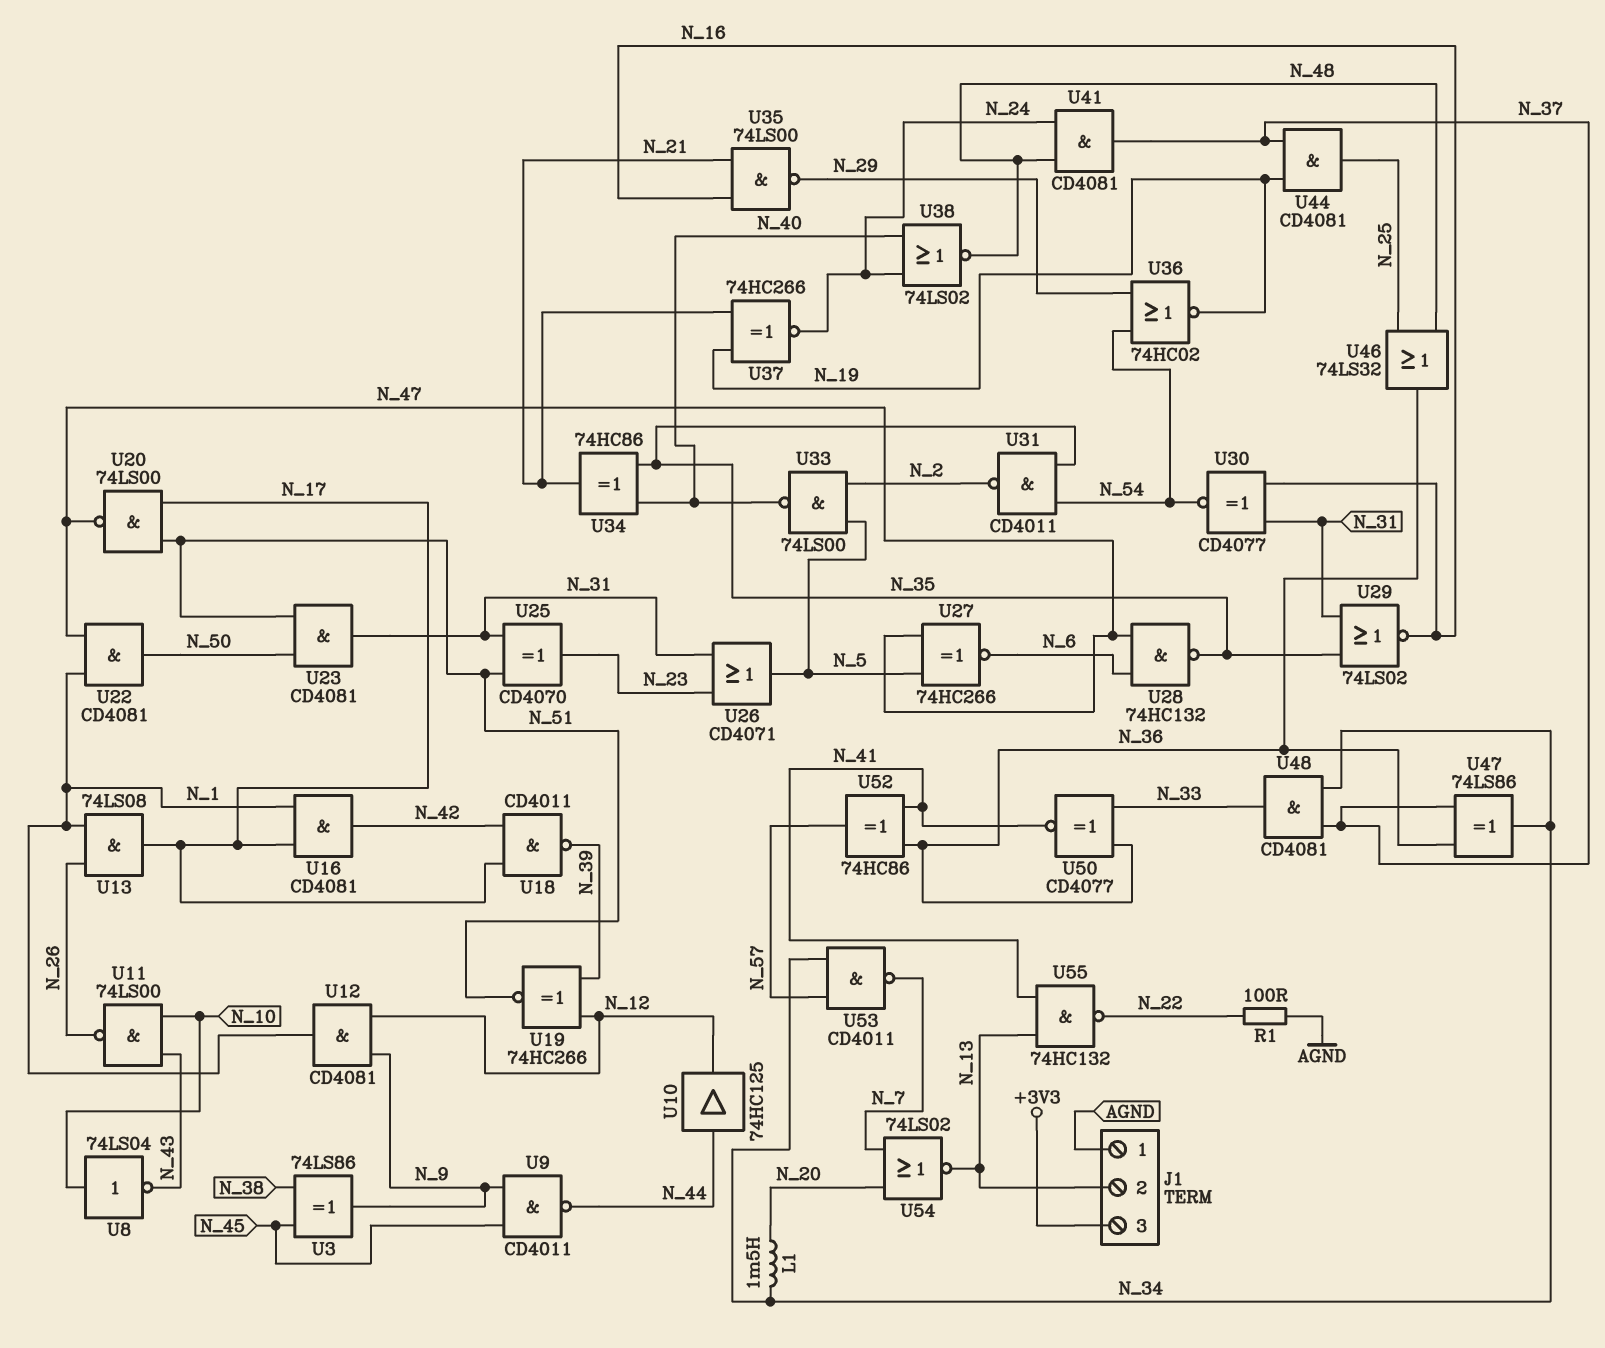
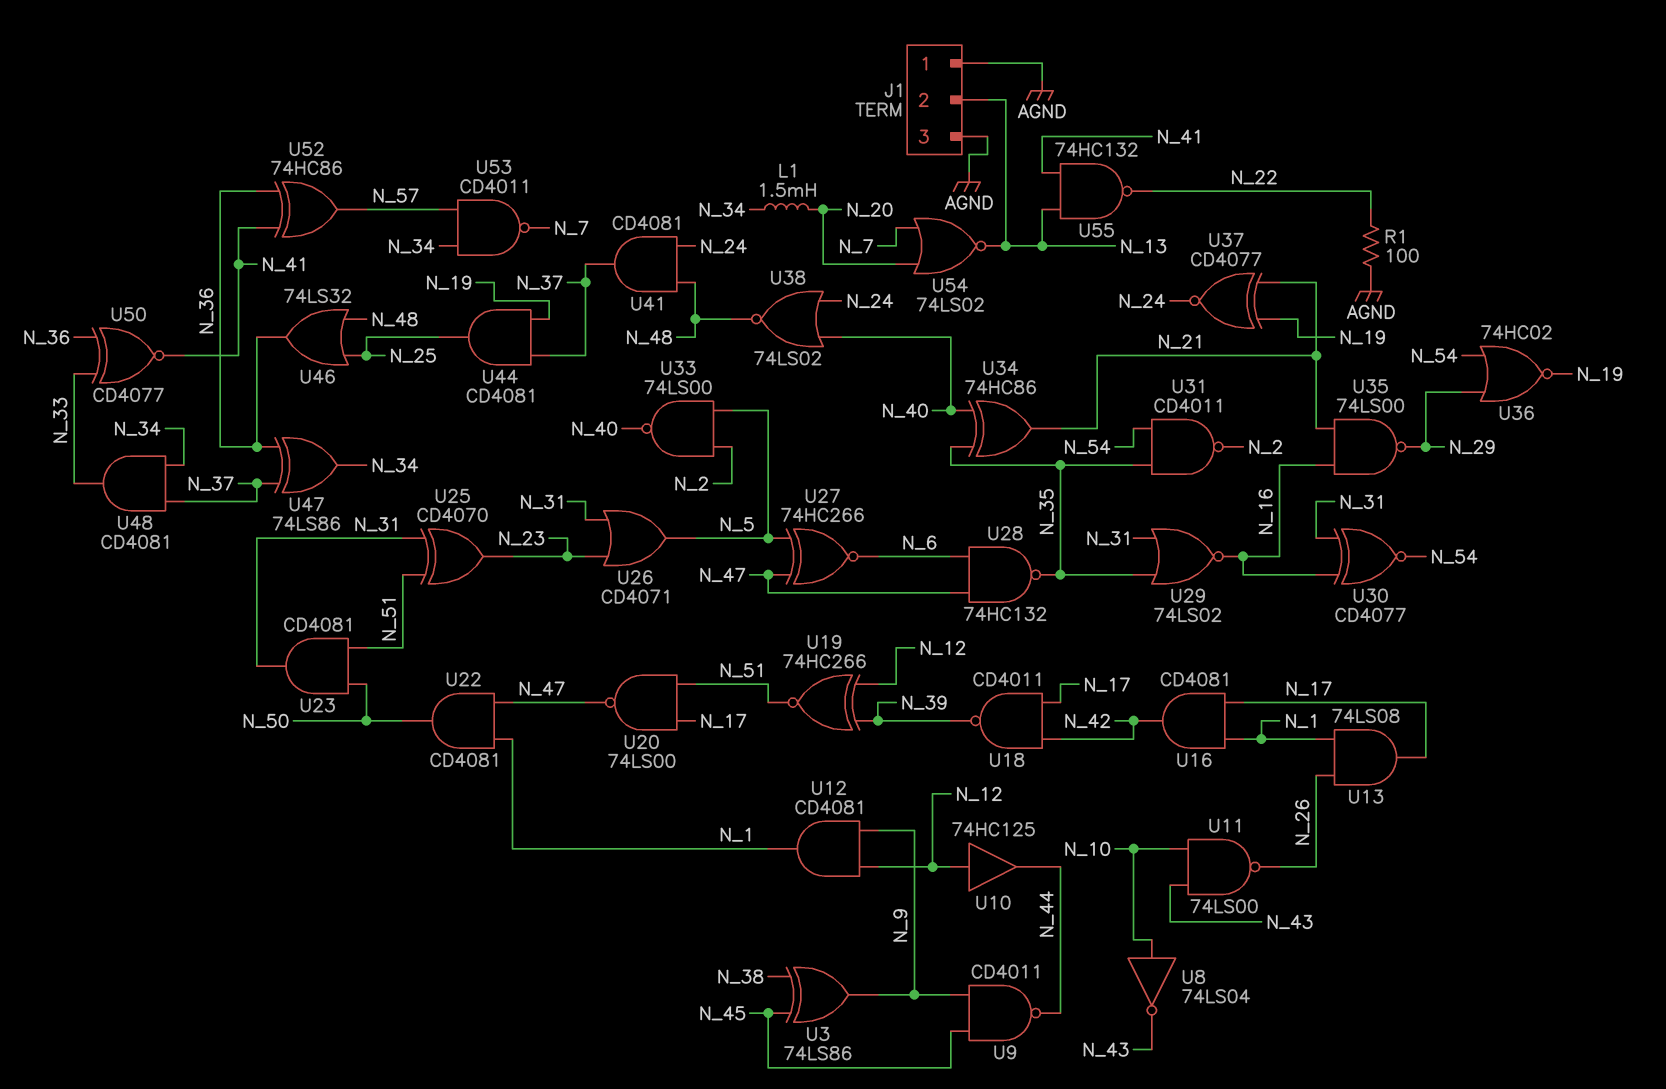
J1 pin 3: +3V3 -> AGND
U10: buffer 74HC125 (in N_44, out N_12) -> buffer 74HC125 (in N_12, out N_44)
U37: XNOR 74HC266 (in N_19, in N_21, out N_24) -> XNOR CD4077 (in N_19, in N_21, out N_24)

